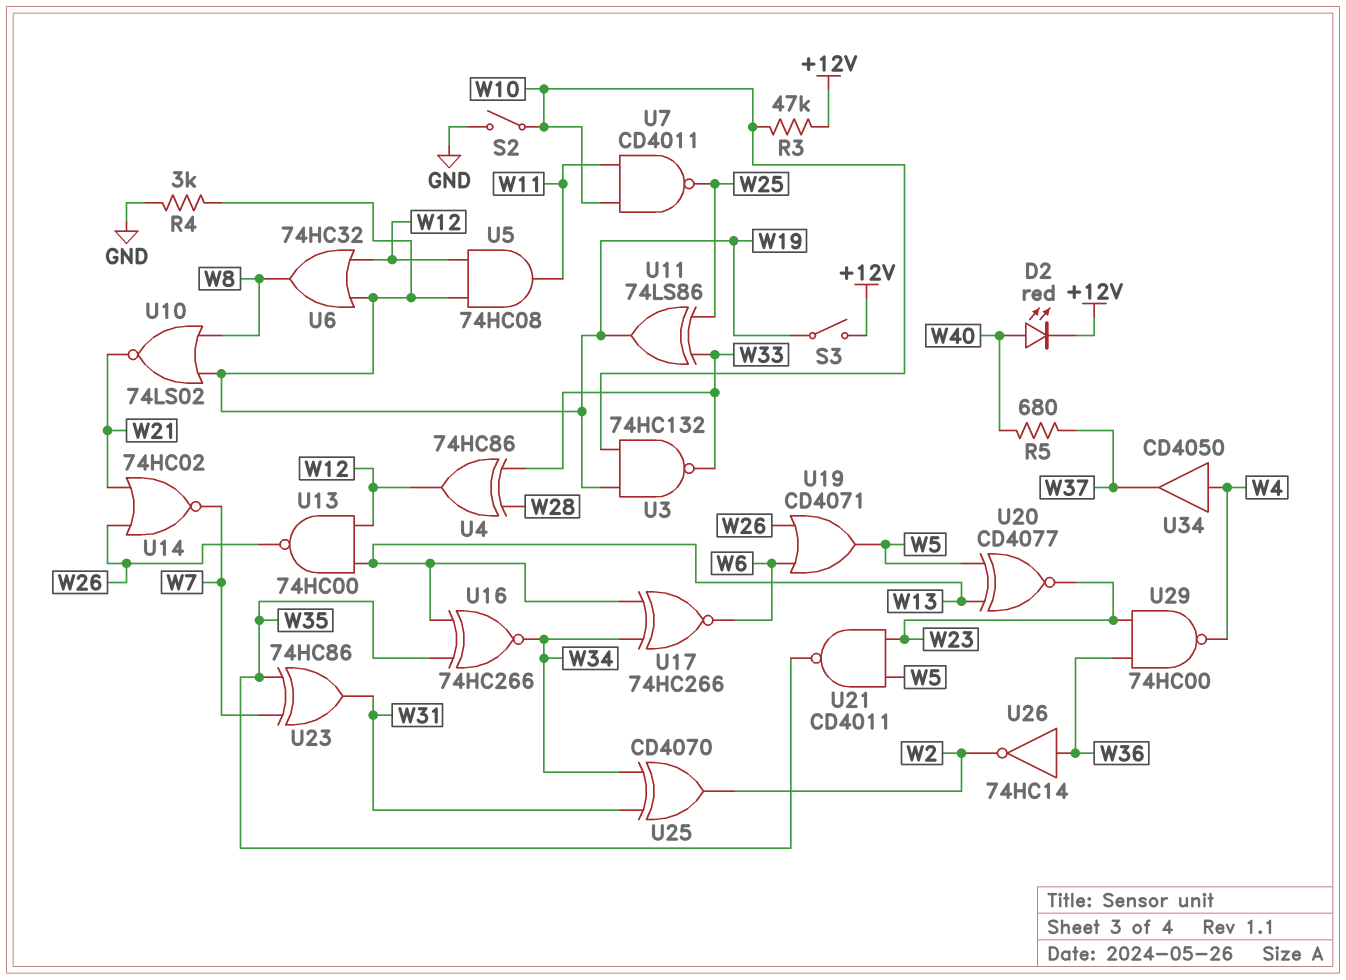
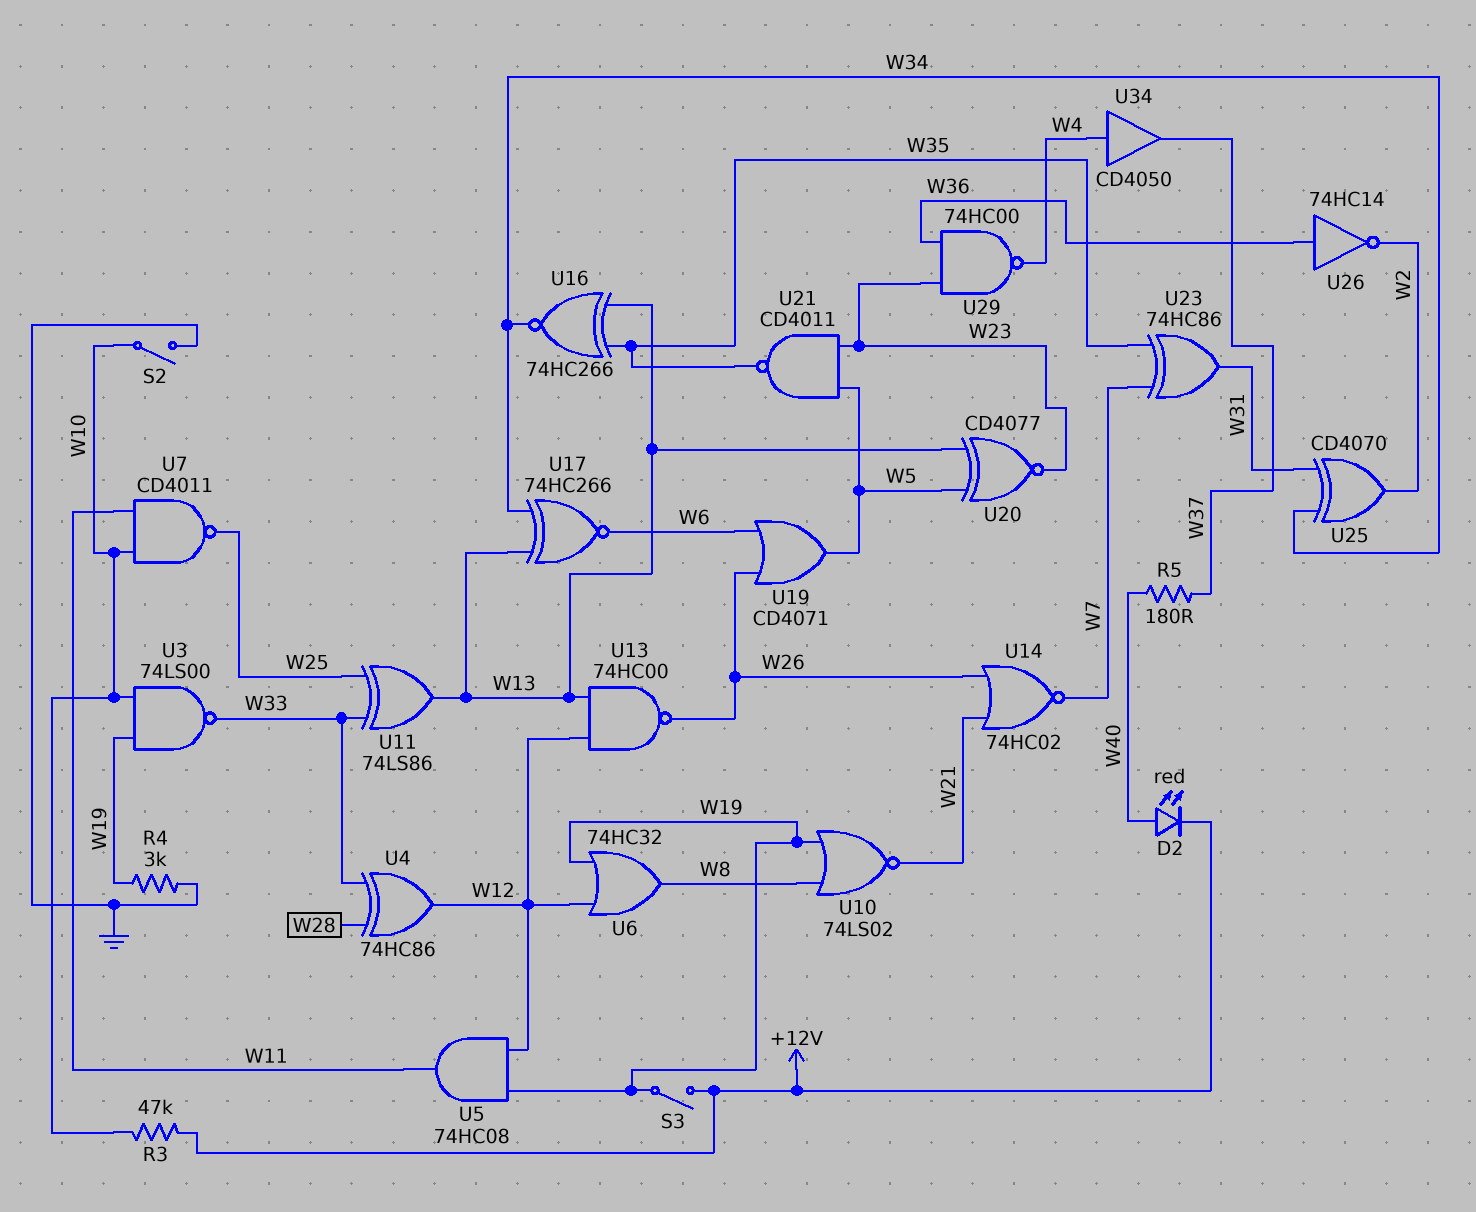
R5: 680 (W37, W40) -> 180 (W37, W40)
U3: NAND 74HC132 (in W10, in W19, out W33) -> NAND 74LS00 (in W10, in W19, out W33)
U11: XOR 74LS86 (in W25, in W33, out W19) -> XOR 74LS86 (in W25, in W33, out W13)

